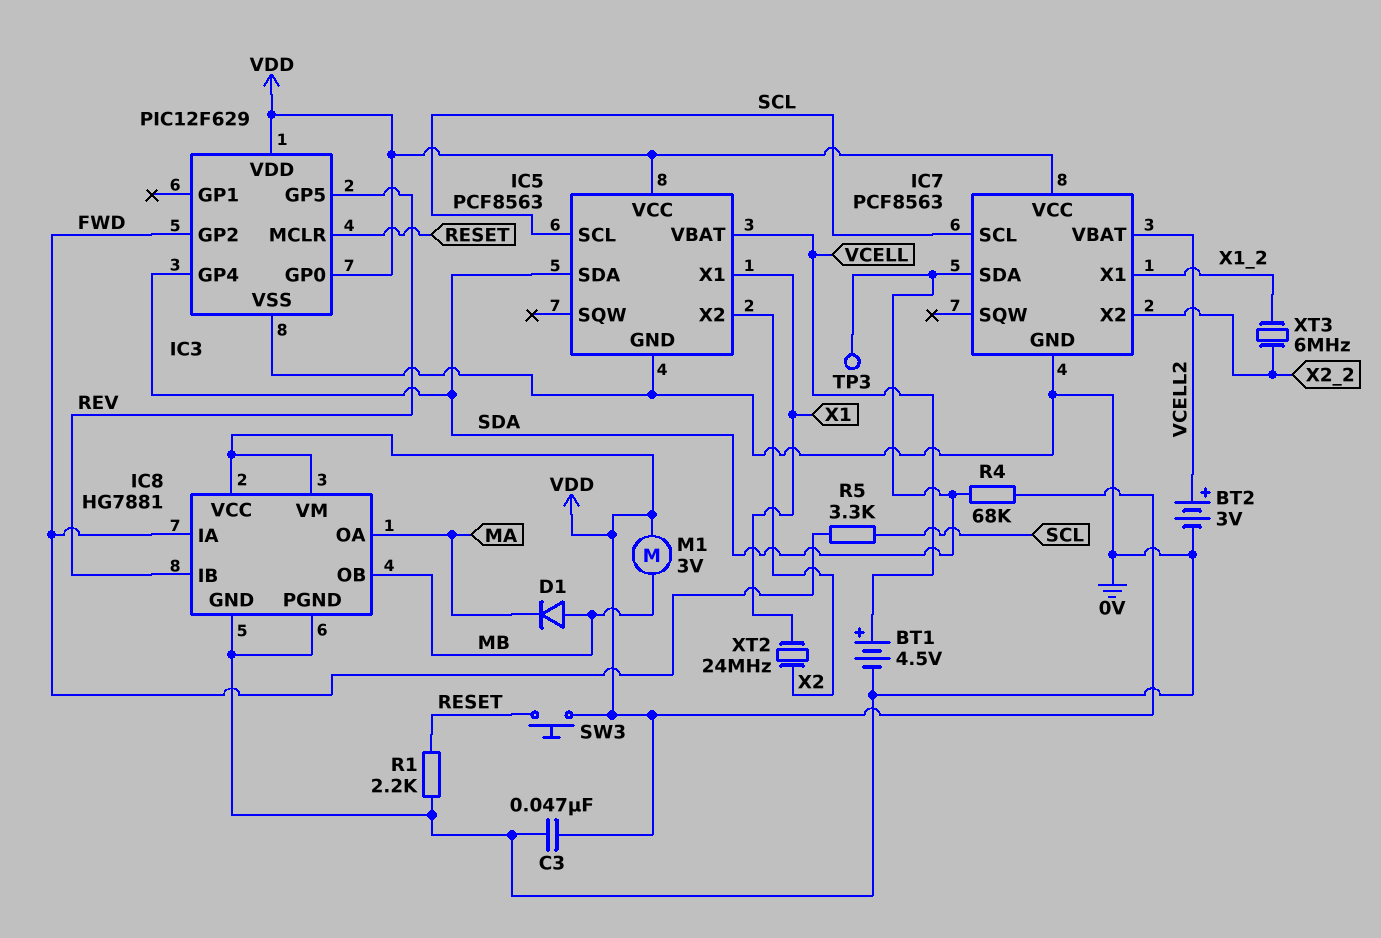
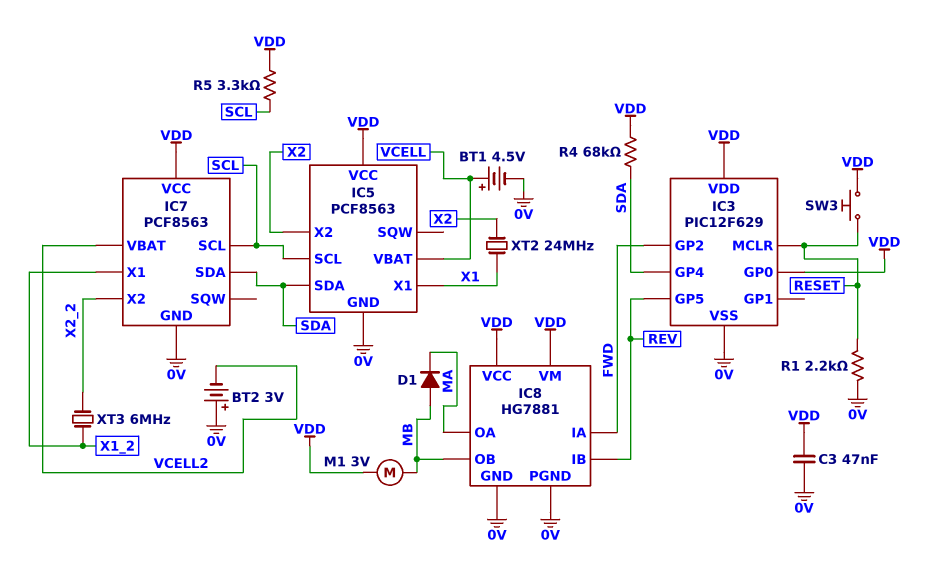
BT2: 3V (plus VCELL2, minus 0V) -> 3V (plus 0V, minus VCELL2)
R5: 3.3k (FWD, SCL) -> 3.3k (SCL, VDD)
TP3: test point (SDA) -> none

